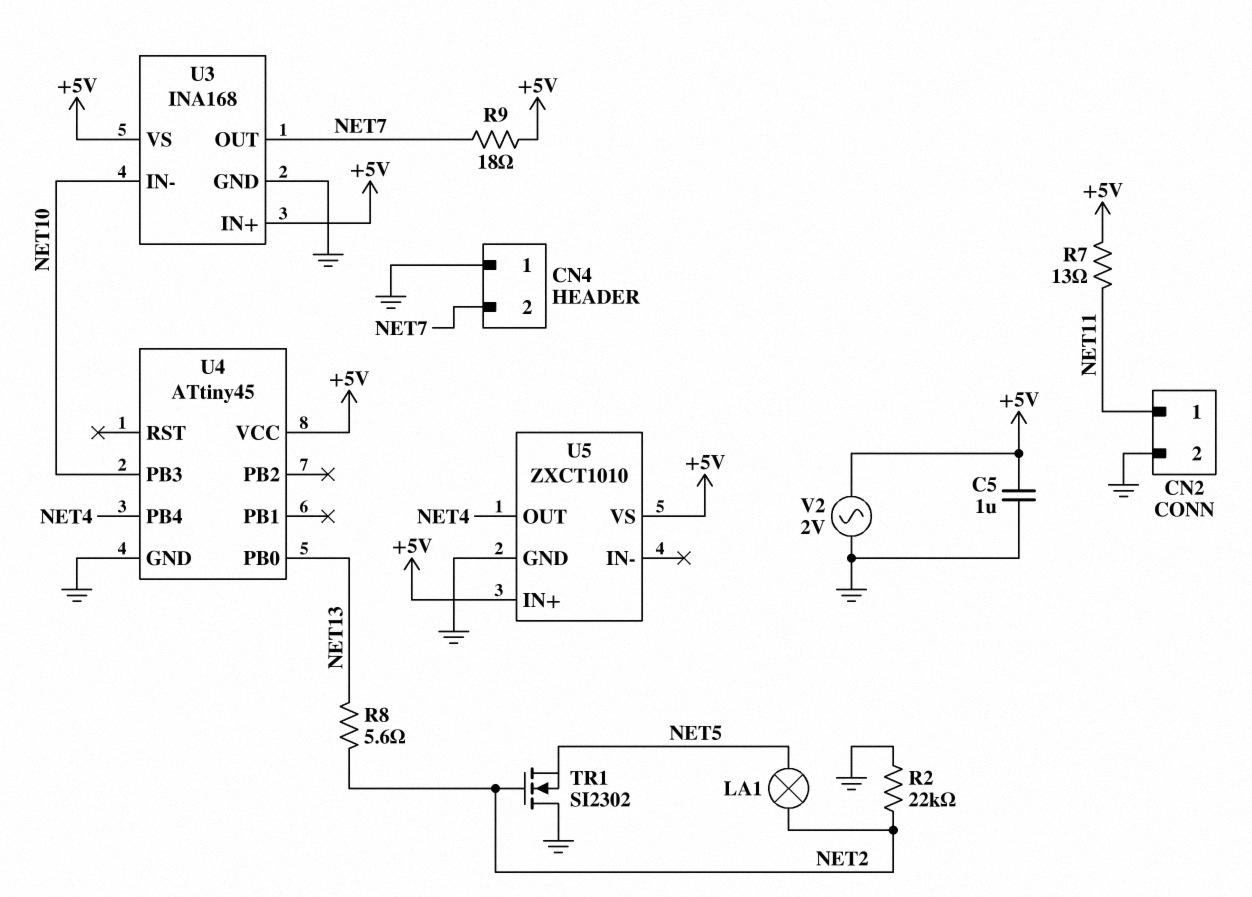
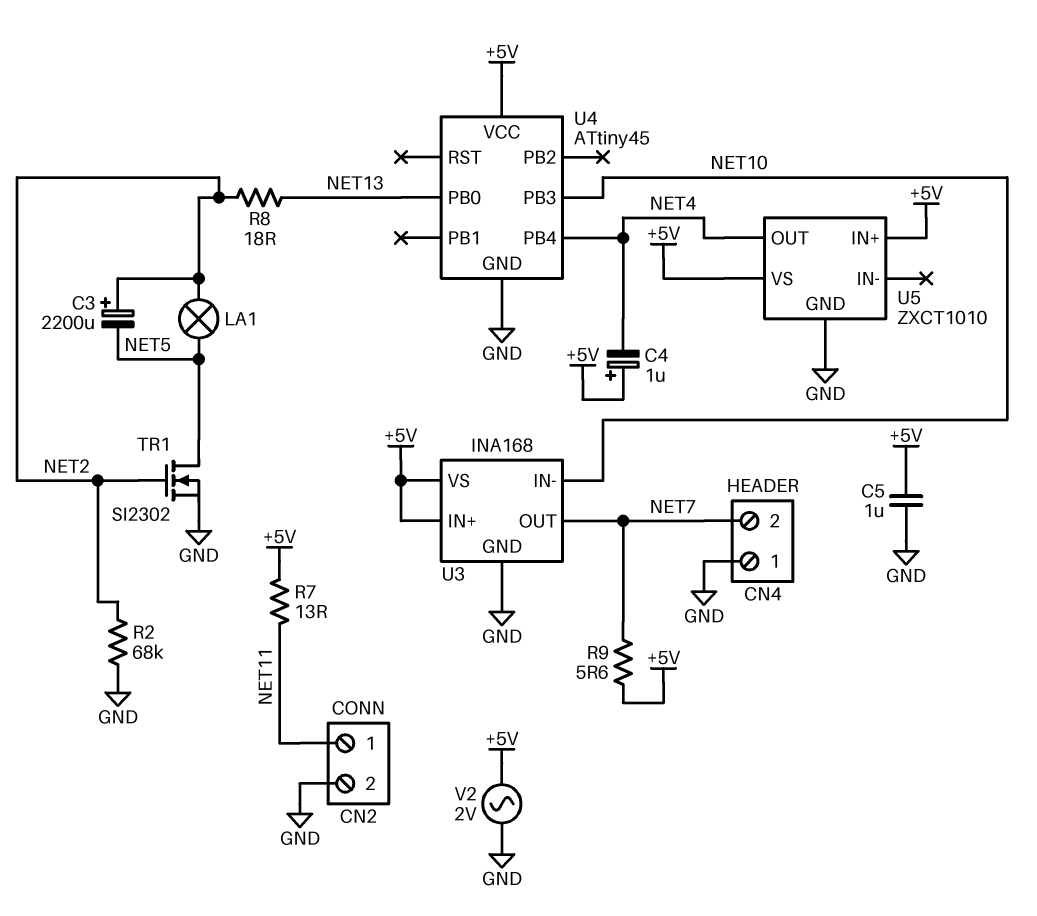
C3: none -> 2200uF (plus NET2, minus NET5)
C4: none -> 1uF (plus +5V, minus NET4)
R2: 22k (GND, NET2) -> 68k (GND, NET2)
R8: 5.6 (NET2, NET13) -> 18 (NET2, NET13)
R9: 18 (+5V, NET7) -> 5.6 (+5V, NET7)
TR1: NMOS SI2302 (G NET2, D GND, S NET5) -> NMOS SI2302 (G NET2, D NET5, S GND)

